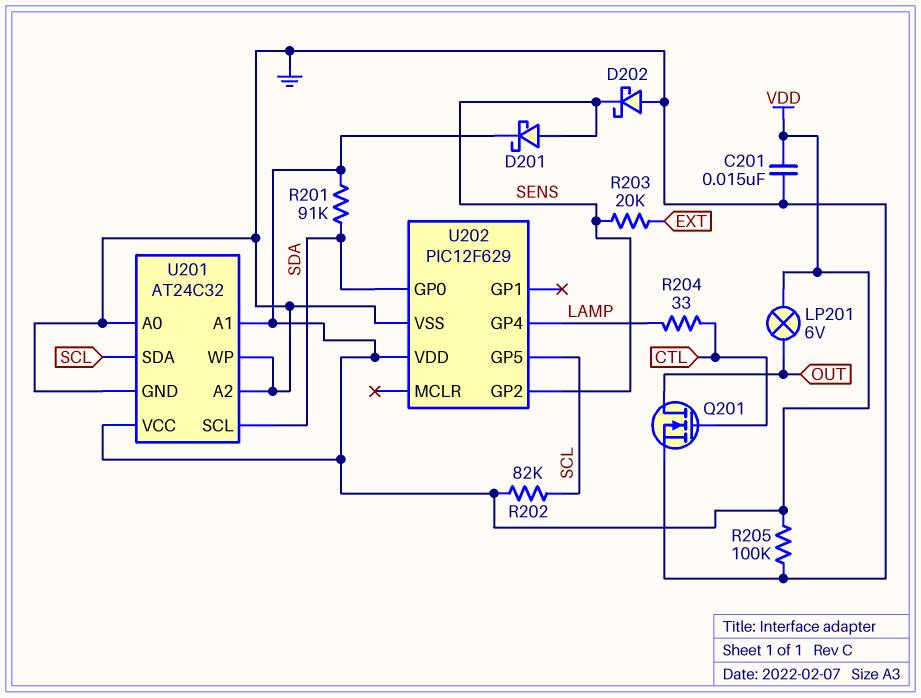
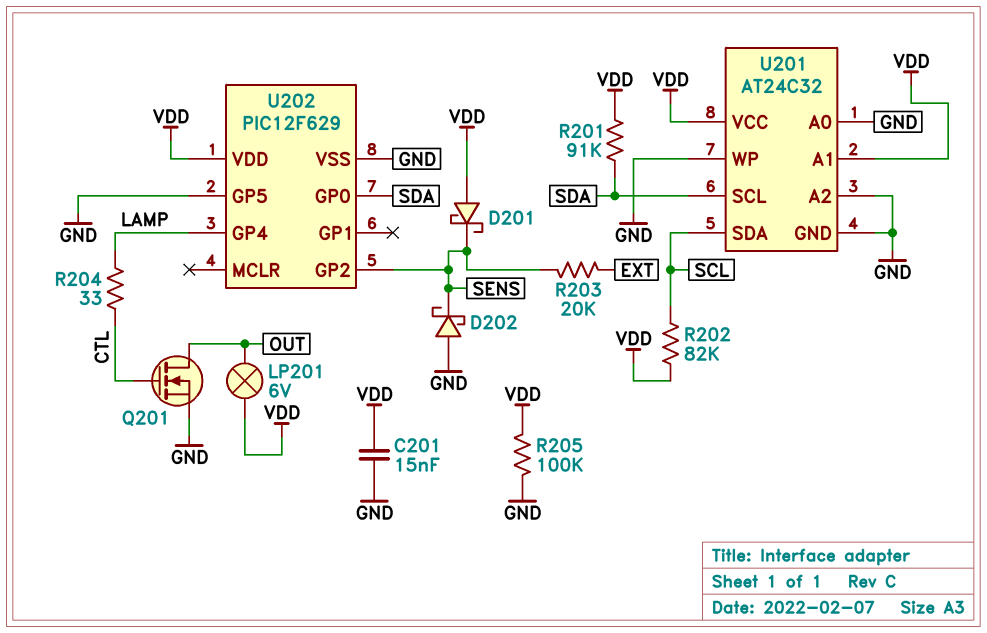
D201: schottky (A SENS, K VDD) -> schottky (A VDD, K SENS)
U202 pin GP5: SCL -> GND

